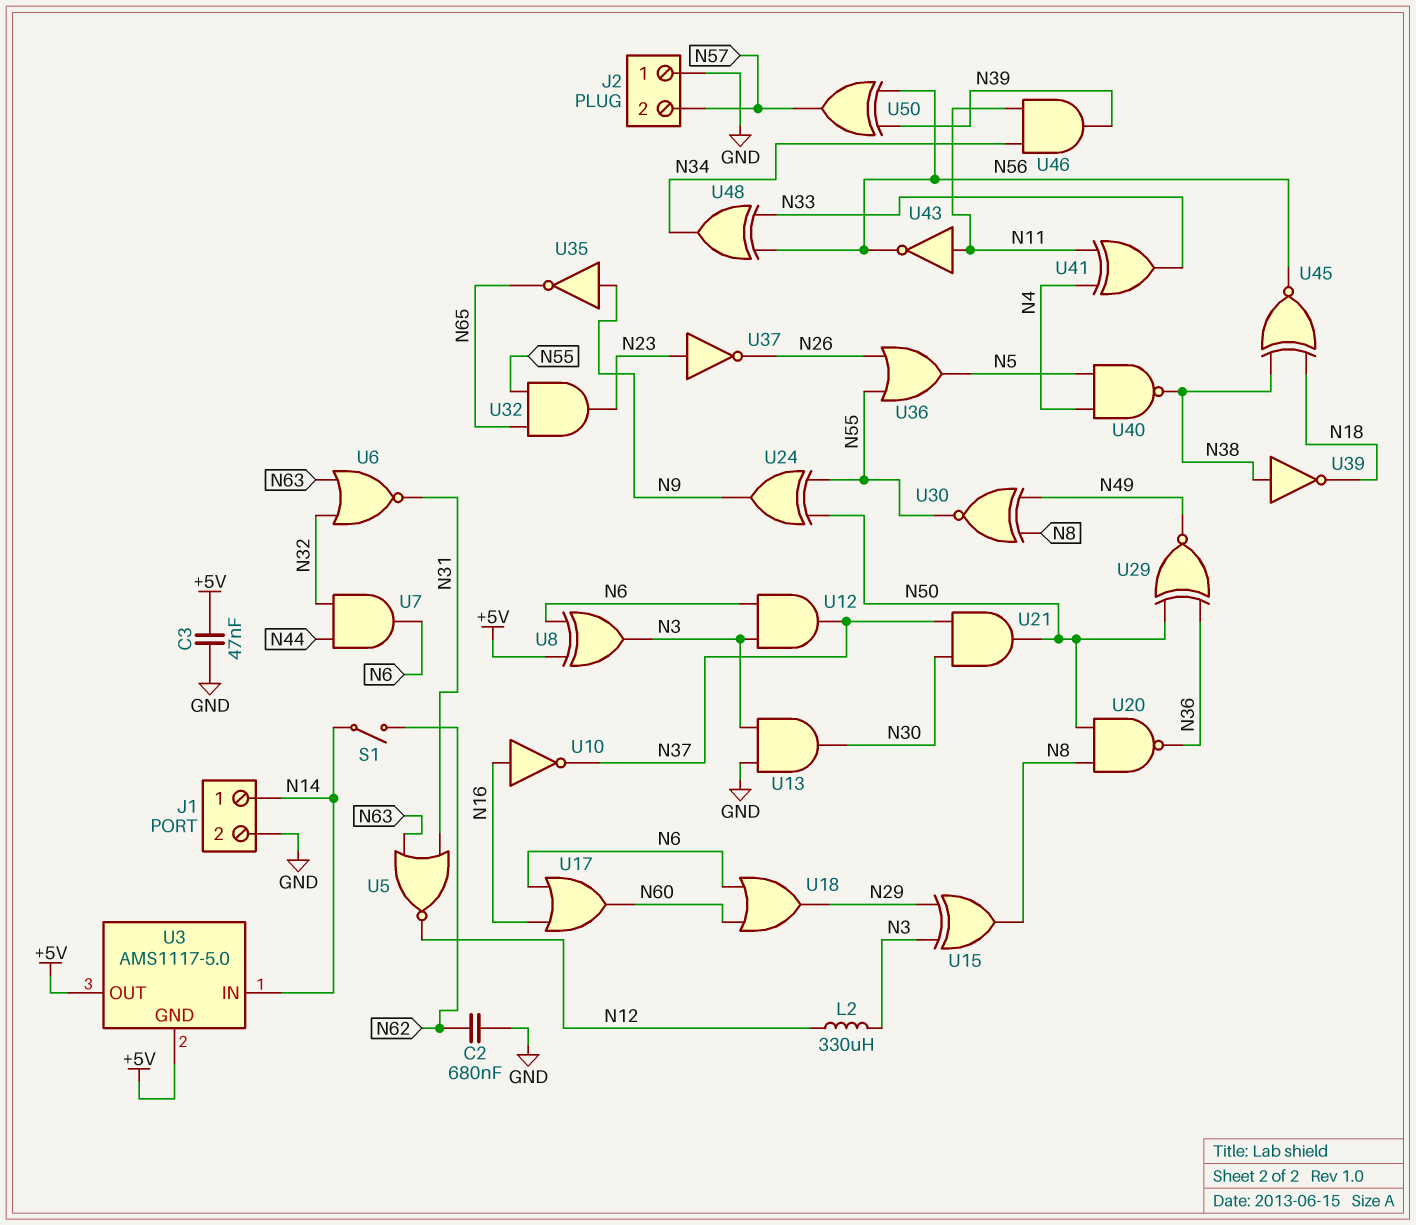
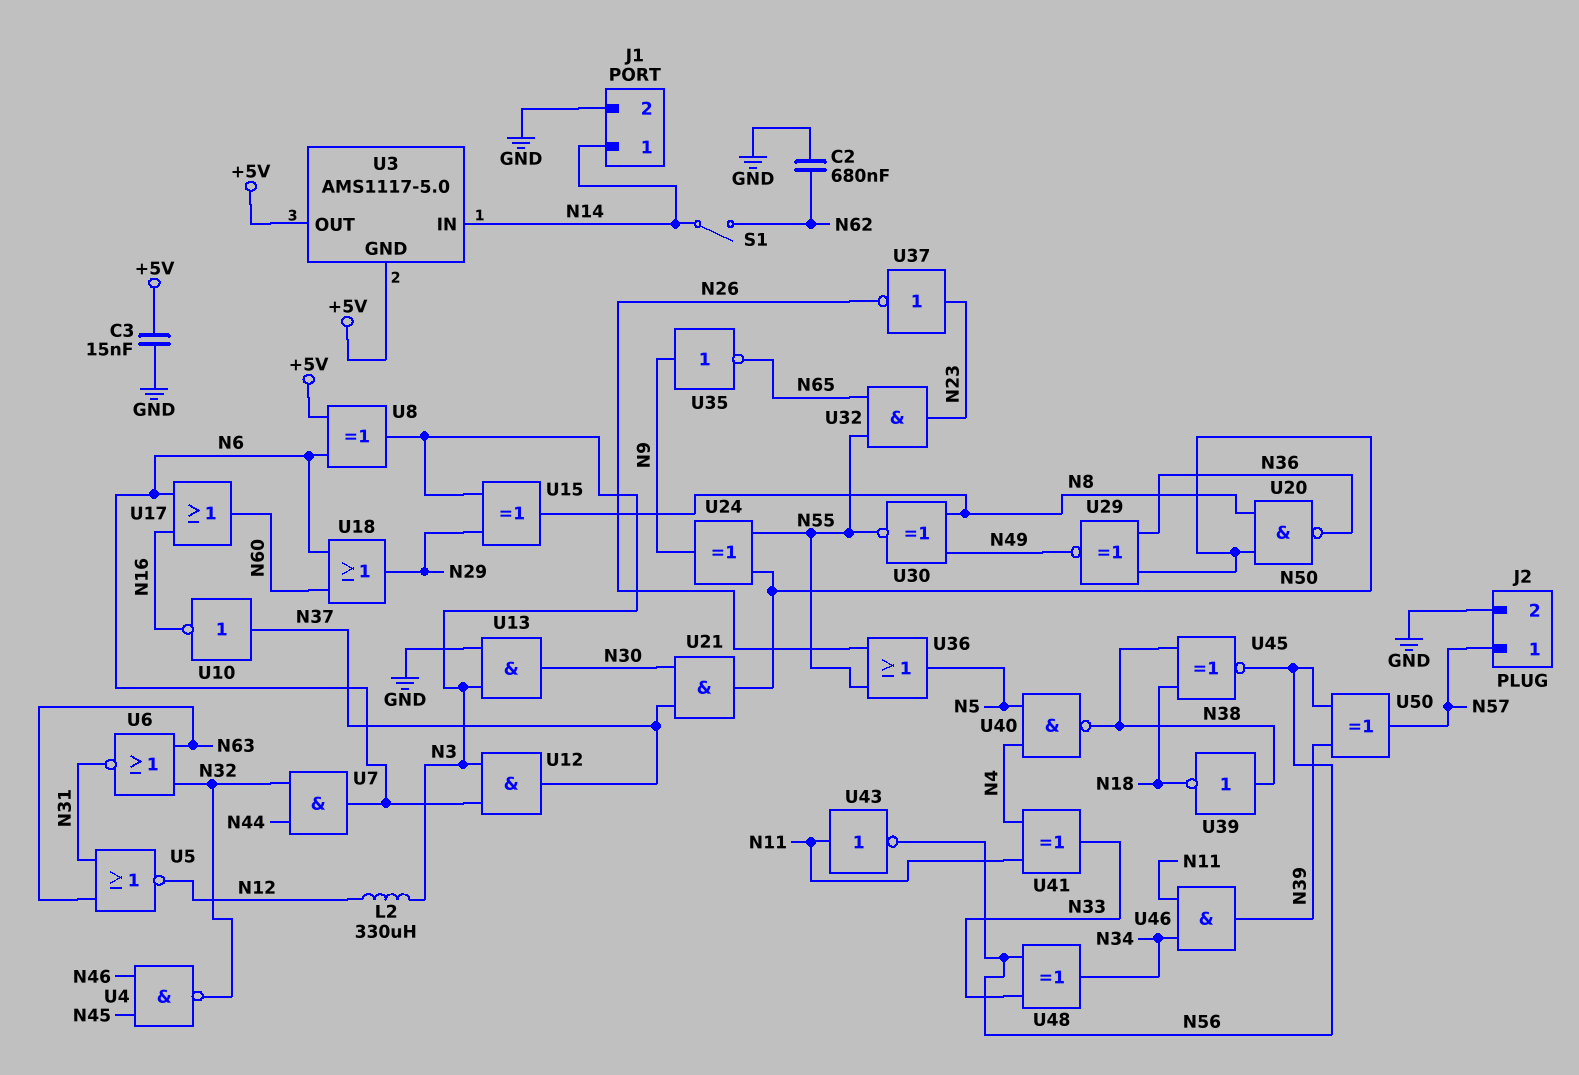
C3: 47nF (+5V, GND) -> 15nF (+5V, GND)
J2 pin 1: GND -> N57
J2 pin 2: N57 -> GND
U4: none -> NAND (in N45, in N46, out N32)
U10: NOT (in N16, out N37) -> NOT (in N37, out N16)

